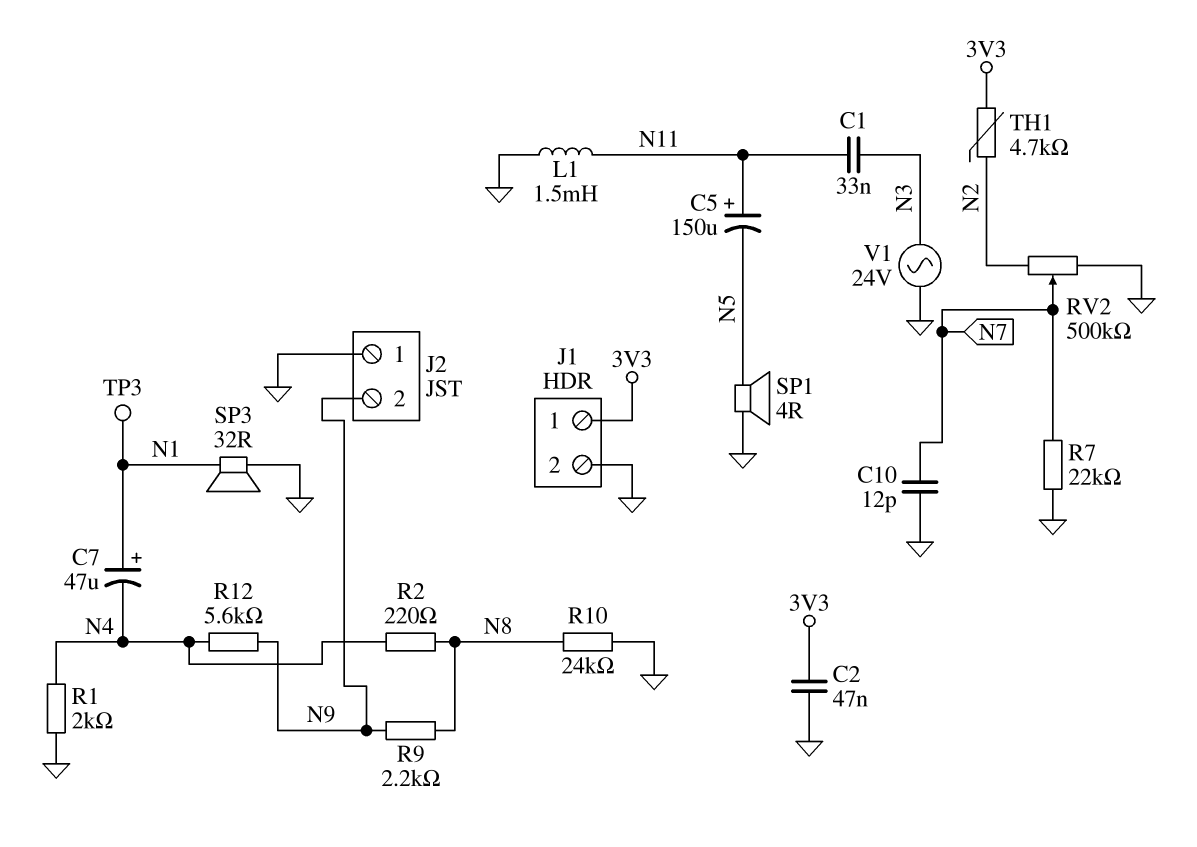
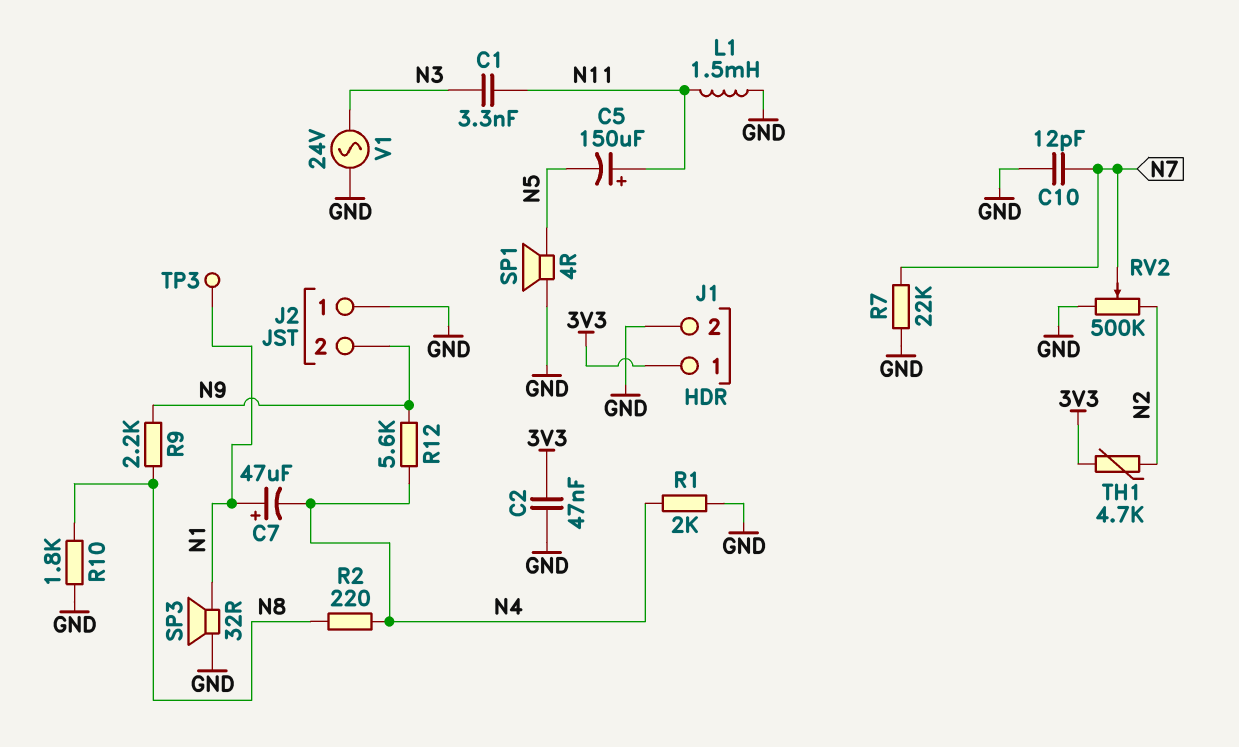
C1: 33nF (N3, N11) -> 3.3nF (N3, N11)
R10: 24k (GND, N8) -> 1.8k (GND, N8)

